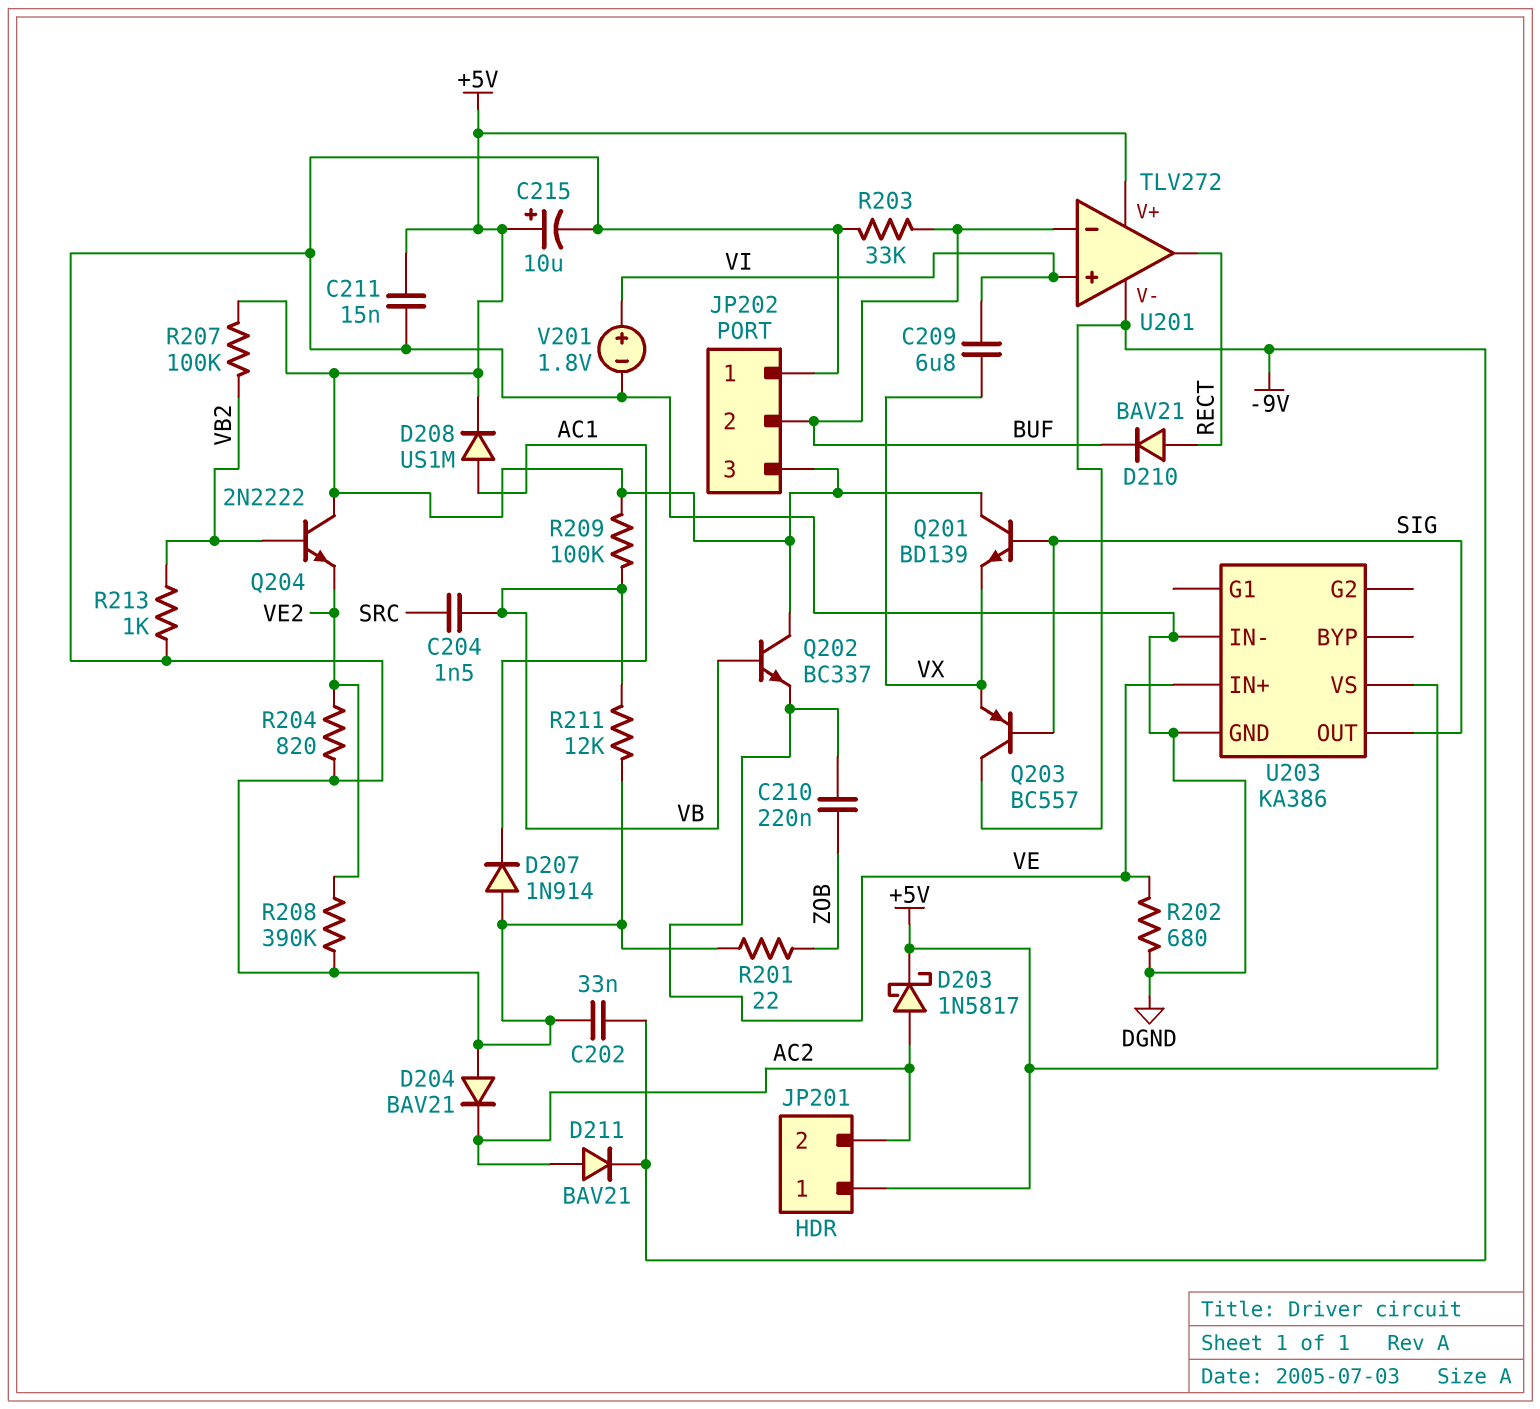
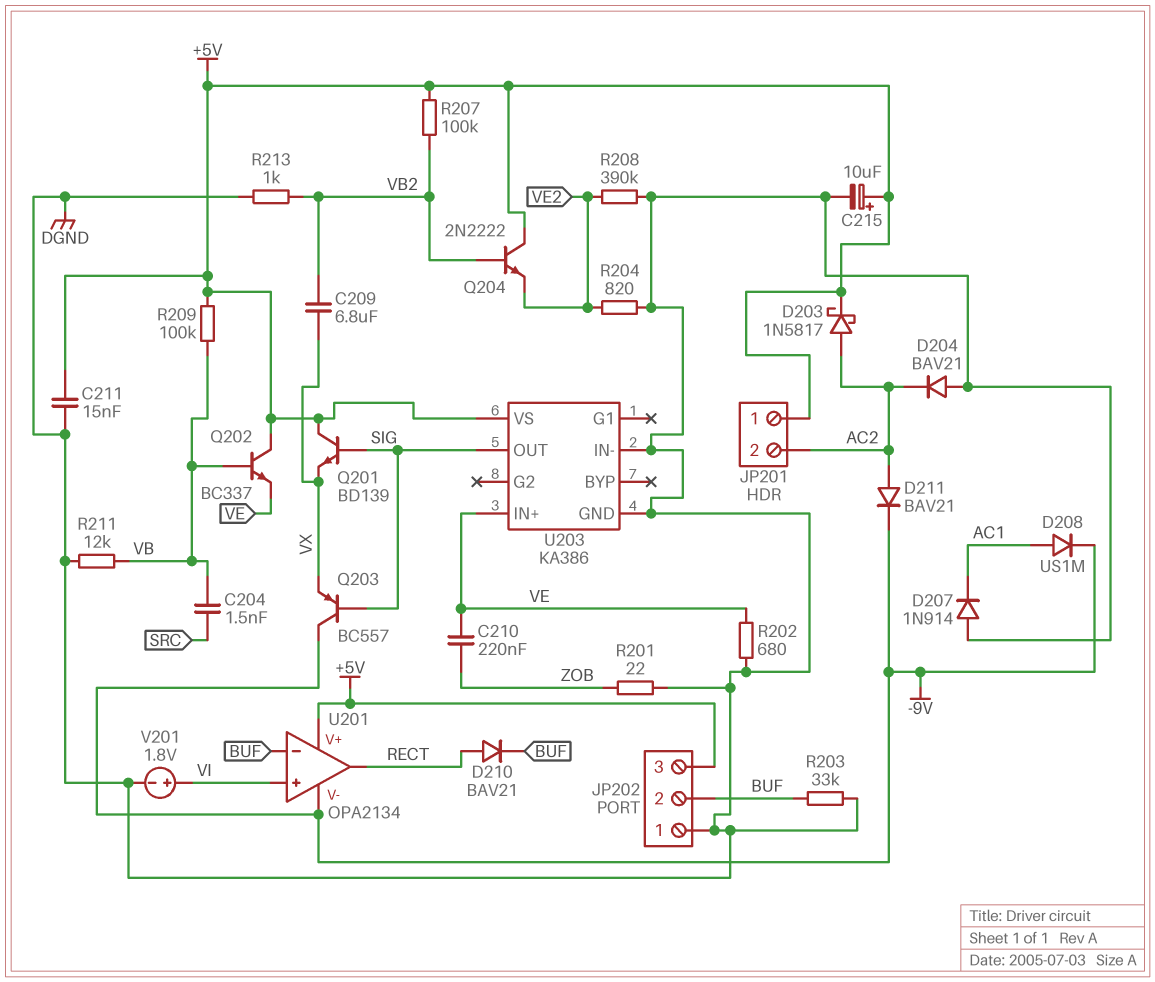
C202: 33nF (-9V, DGND) -> none
C209: 6.8uF (VI, VX) -> 6.8uF (VB2, VX)
D208: diode US1M (A AC1, K +5V) -> diode US1M (A AC1, K -9V)
U201: TLV272 -> OPA2134

